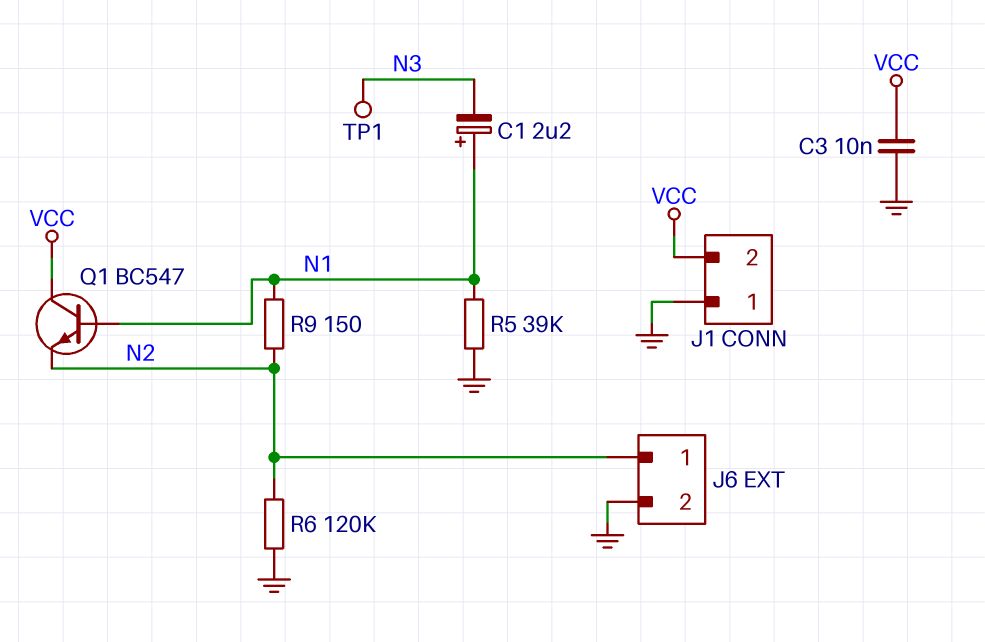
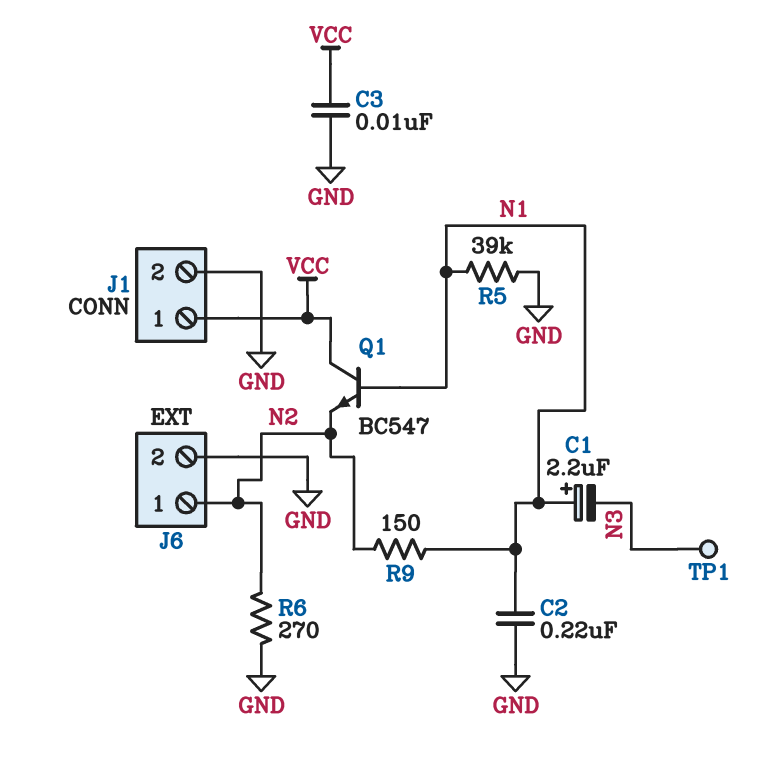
C2: none -> 220nF (GND, N1)
J1 pin 1: GND -> VCC
J1 pin 2: VCC -> GND
R6: 120k (GND, N2) -> 270 (GND, N2)

